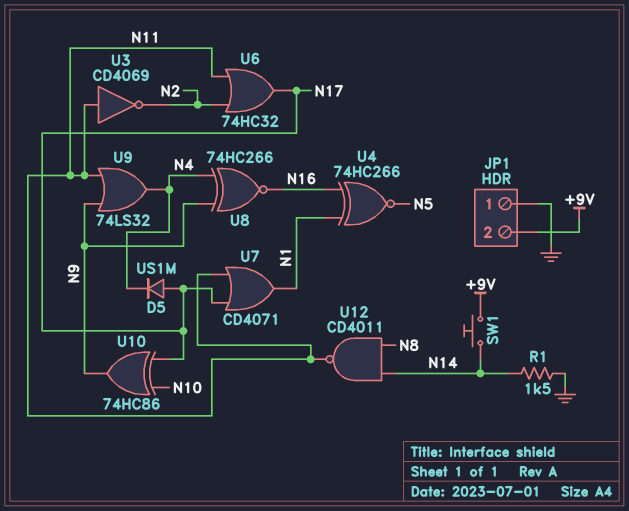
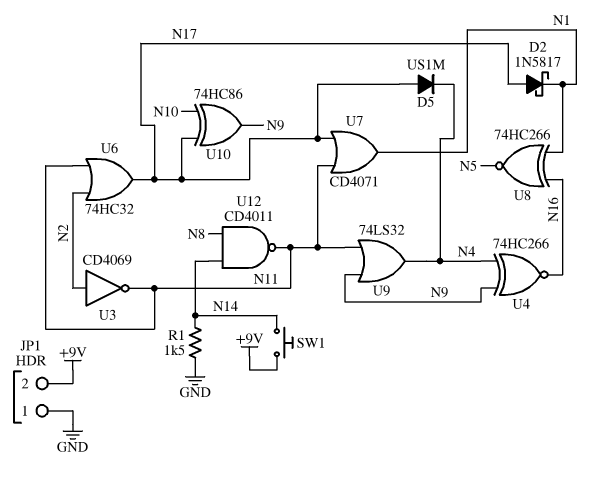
D2: none -> schottky 1N5817 (A N17, K N1)
U3: NOT CD4069 (in N11, out N2) -> NOT CD4069 (in N2, out N11)
U4: XNOR 74HC266 (in N1, in N16, out N5) -> XNOR 74HC266 (in N4, in N9, out N16)
U8: XNOR 74HC266 (in N4, in N9, out N16) -> XNOR 74HC266 (in N1, in N16, out N5)

